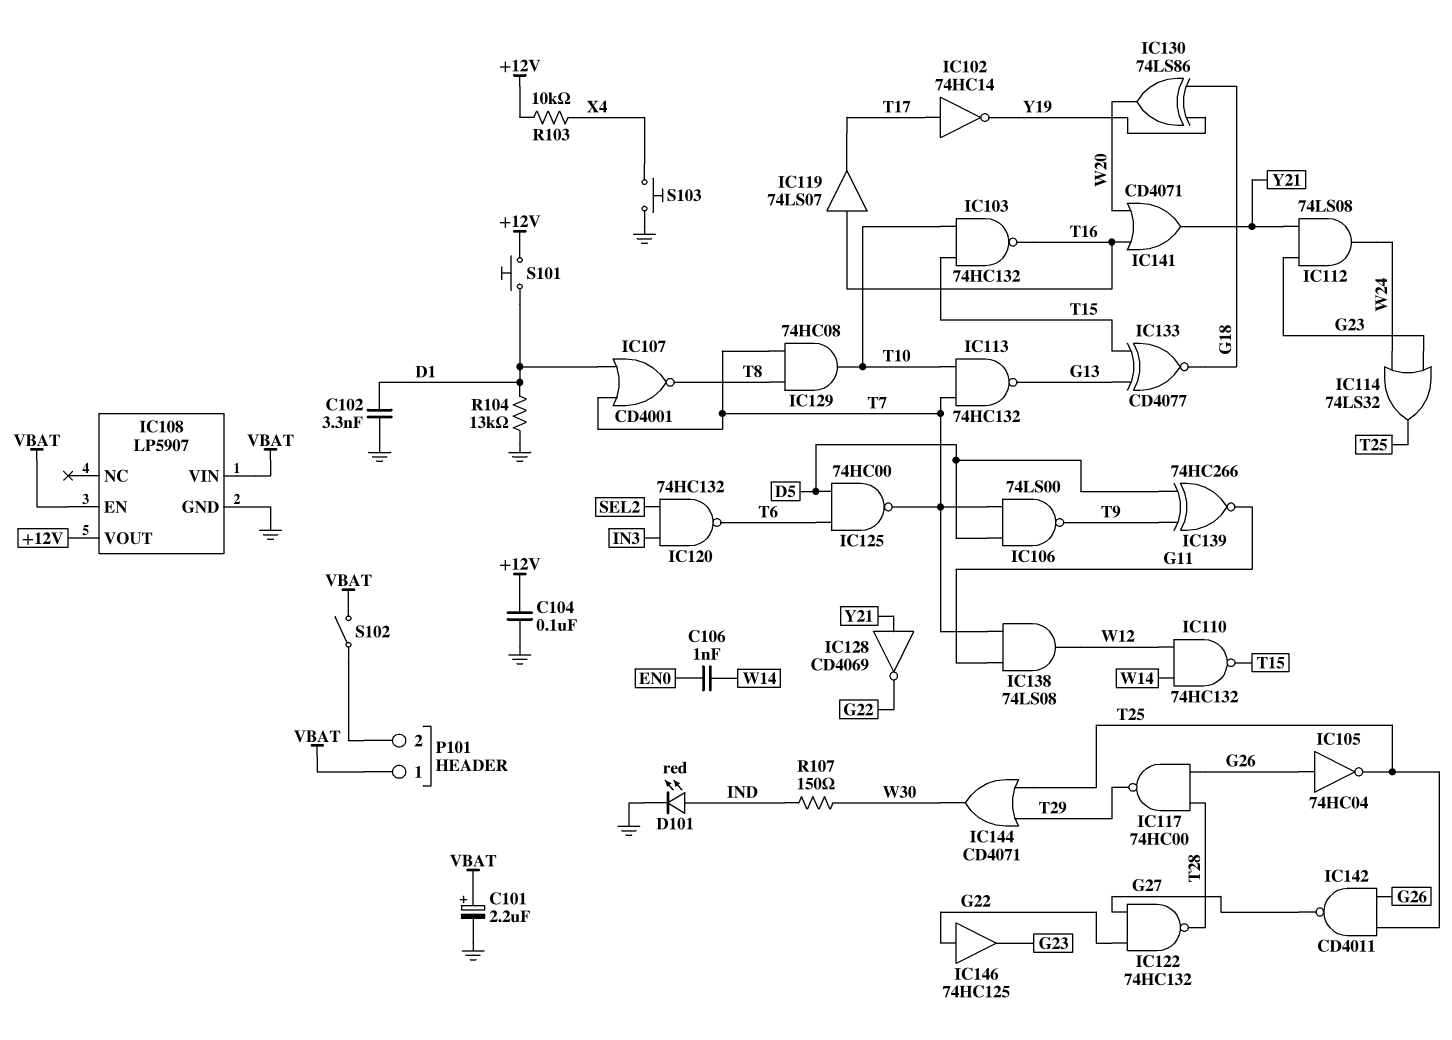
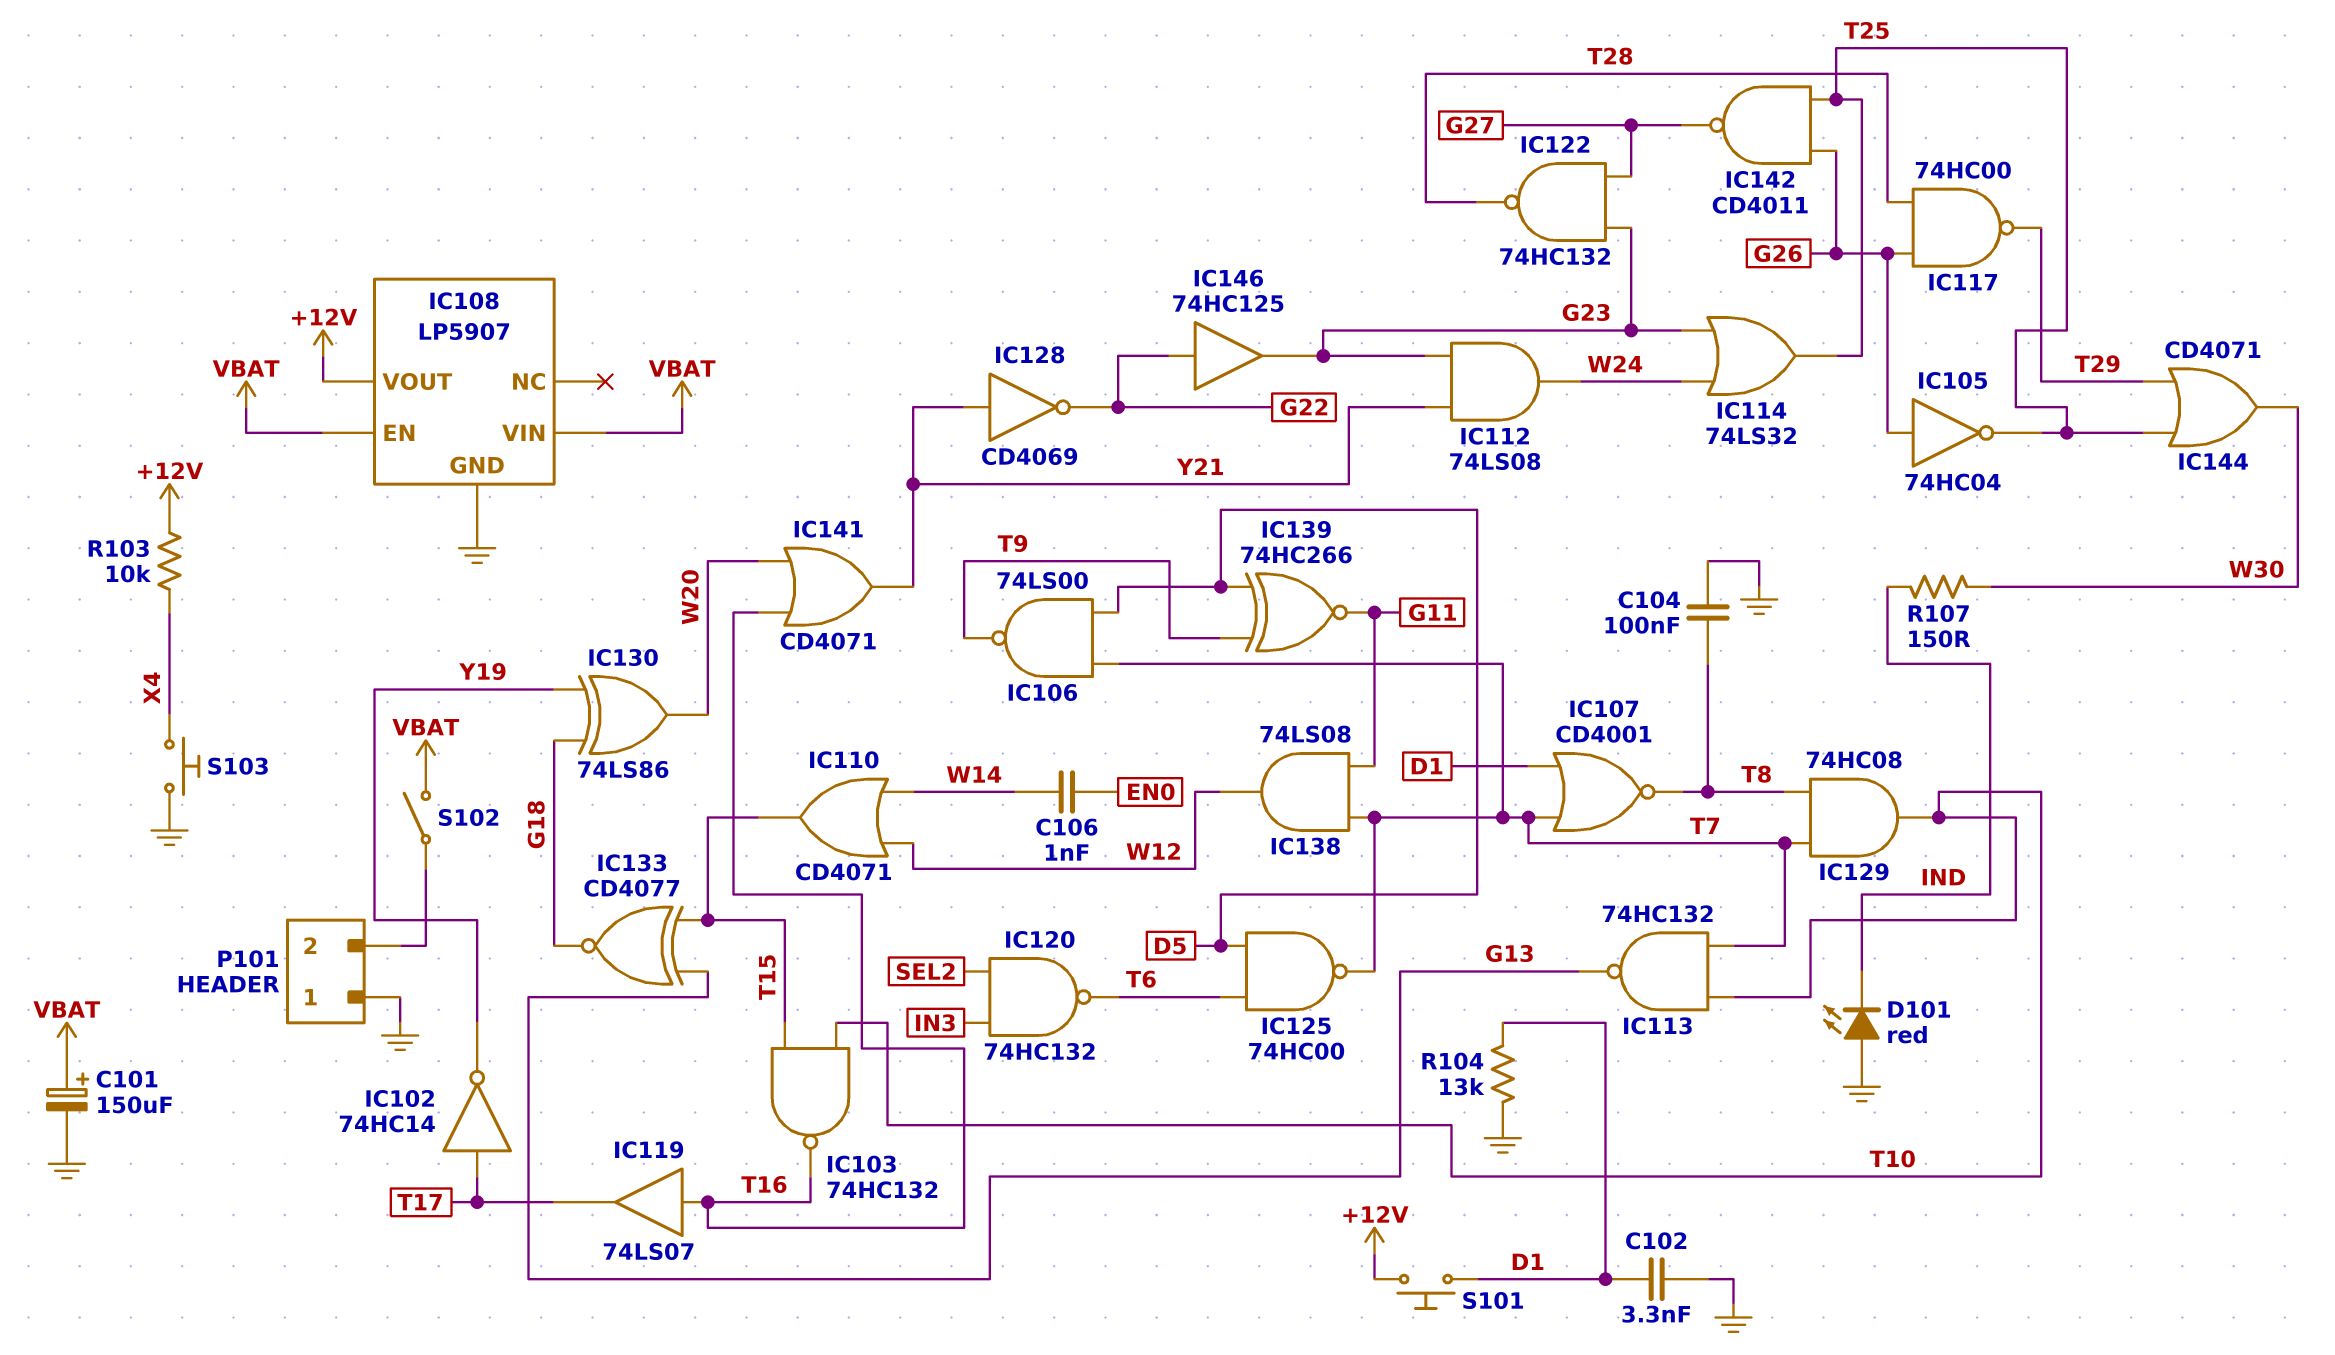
C101: 2.2uF (plus VBAT, minus GND) -> 150uF (plus VBAT, minus GND)
C104: 100nF (+12V, GND) -> 100nF (GND, T8)
D101: LED red (A IND, K GND) -> LED red (A GND, K IND)
IC110: NAND 74HC132 (in W12, in W14, out T15) -> OR CD4071 (in W12, in W14, out T15)
IC122: NAND 74HC132 (in G22, in G27, out T28) -> NAND 74HC132 (in G23, in G27, out T28)
P101 pin 1: VBAT -> GND

